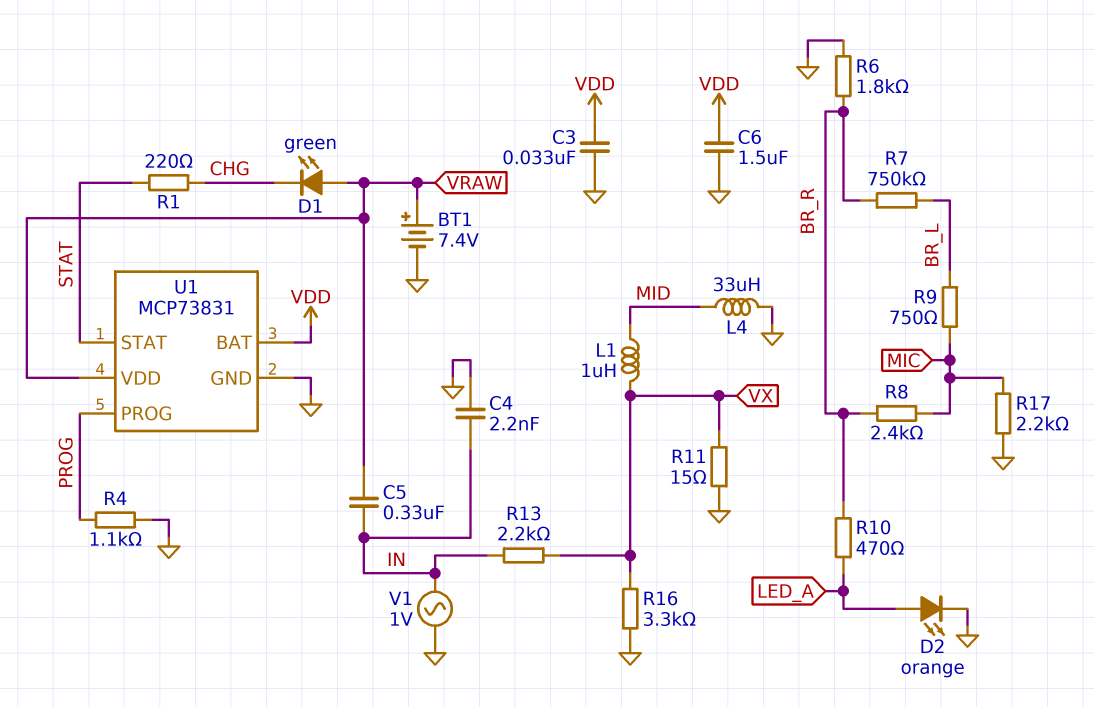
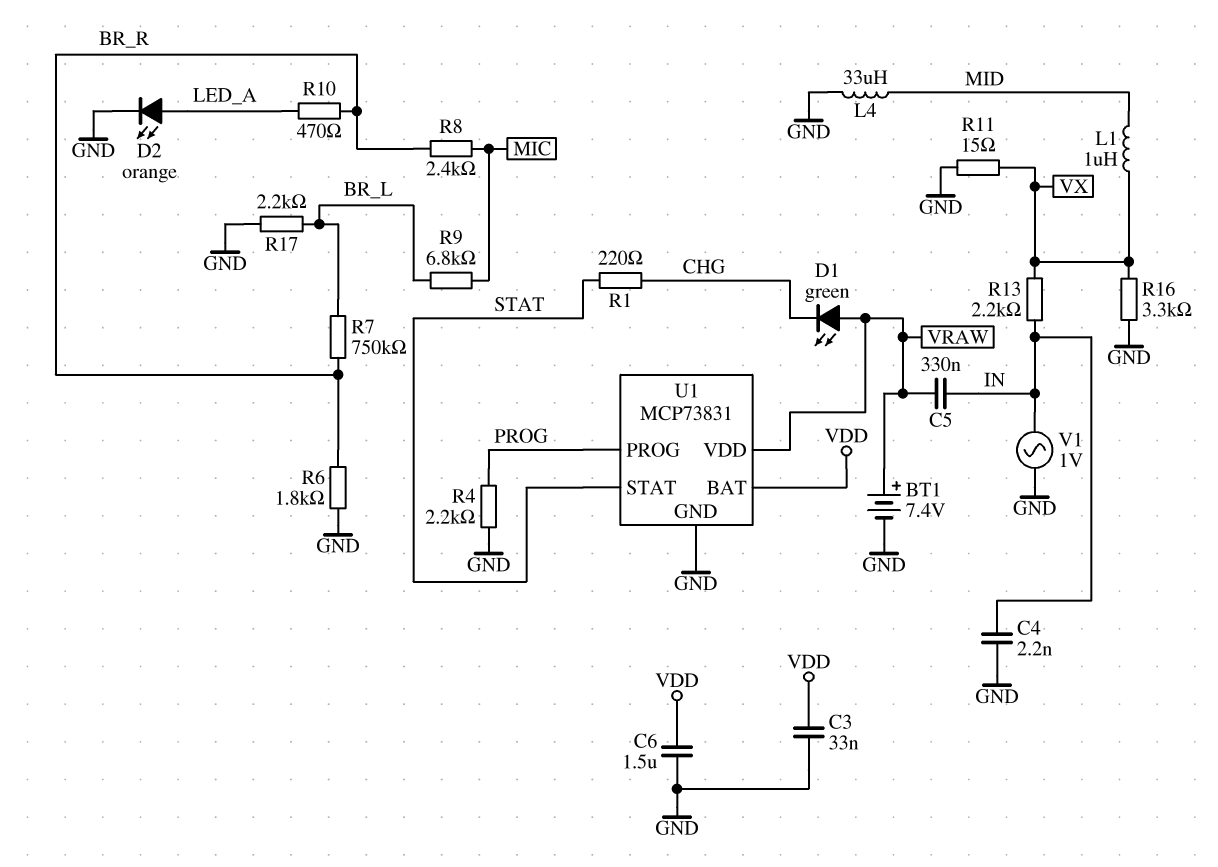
R4: 1.1k (GND, PROG) -> 2.2k (GND, PROG)
R9: 750 (BR_L, MIC) -> 6.8k (BR_L, MIC)
R17: 2.2k (GND, MIC) -> 2.2k (BR_L, GND)

